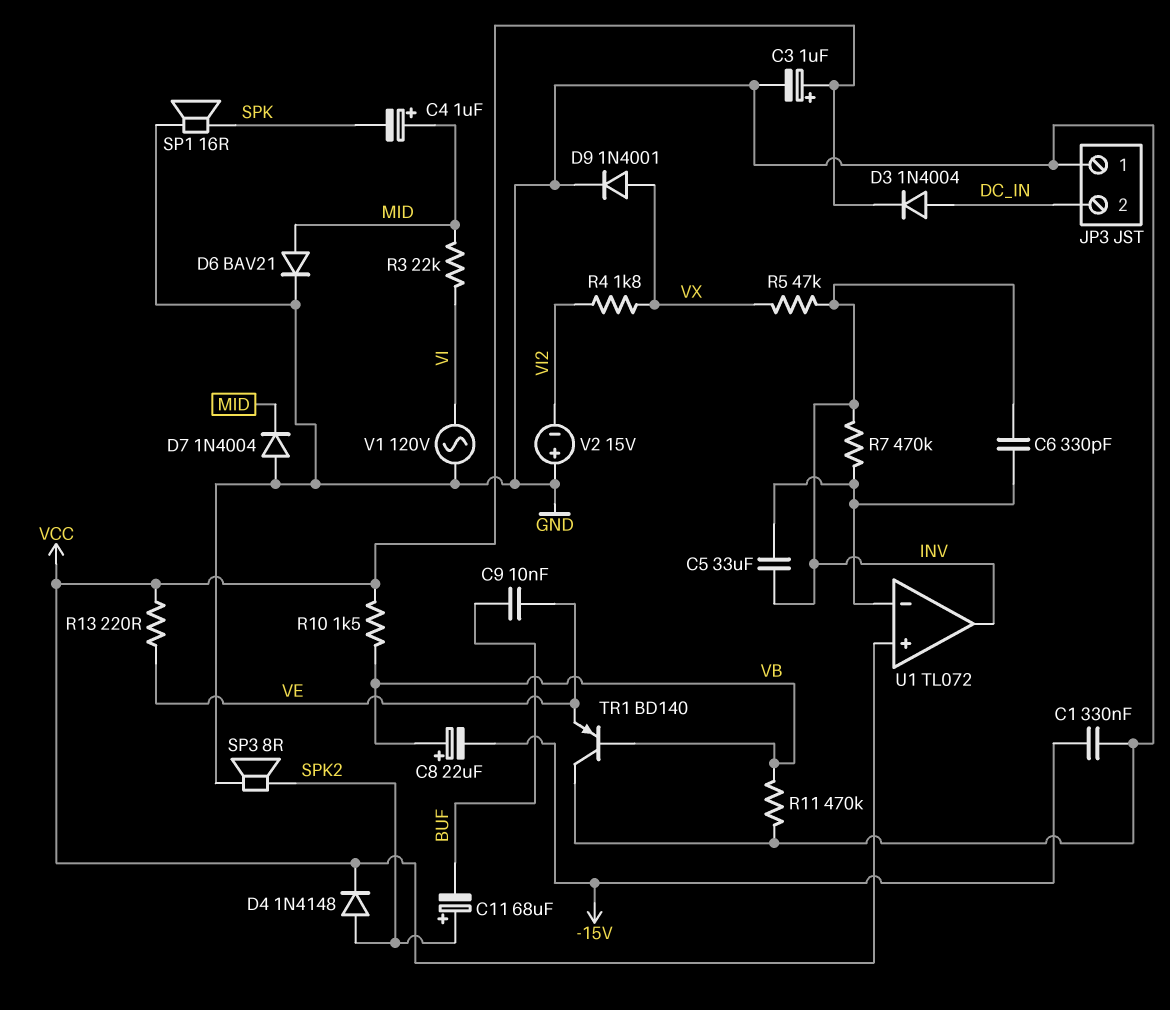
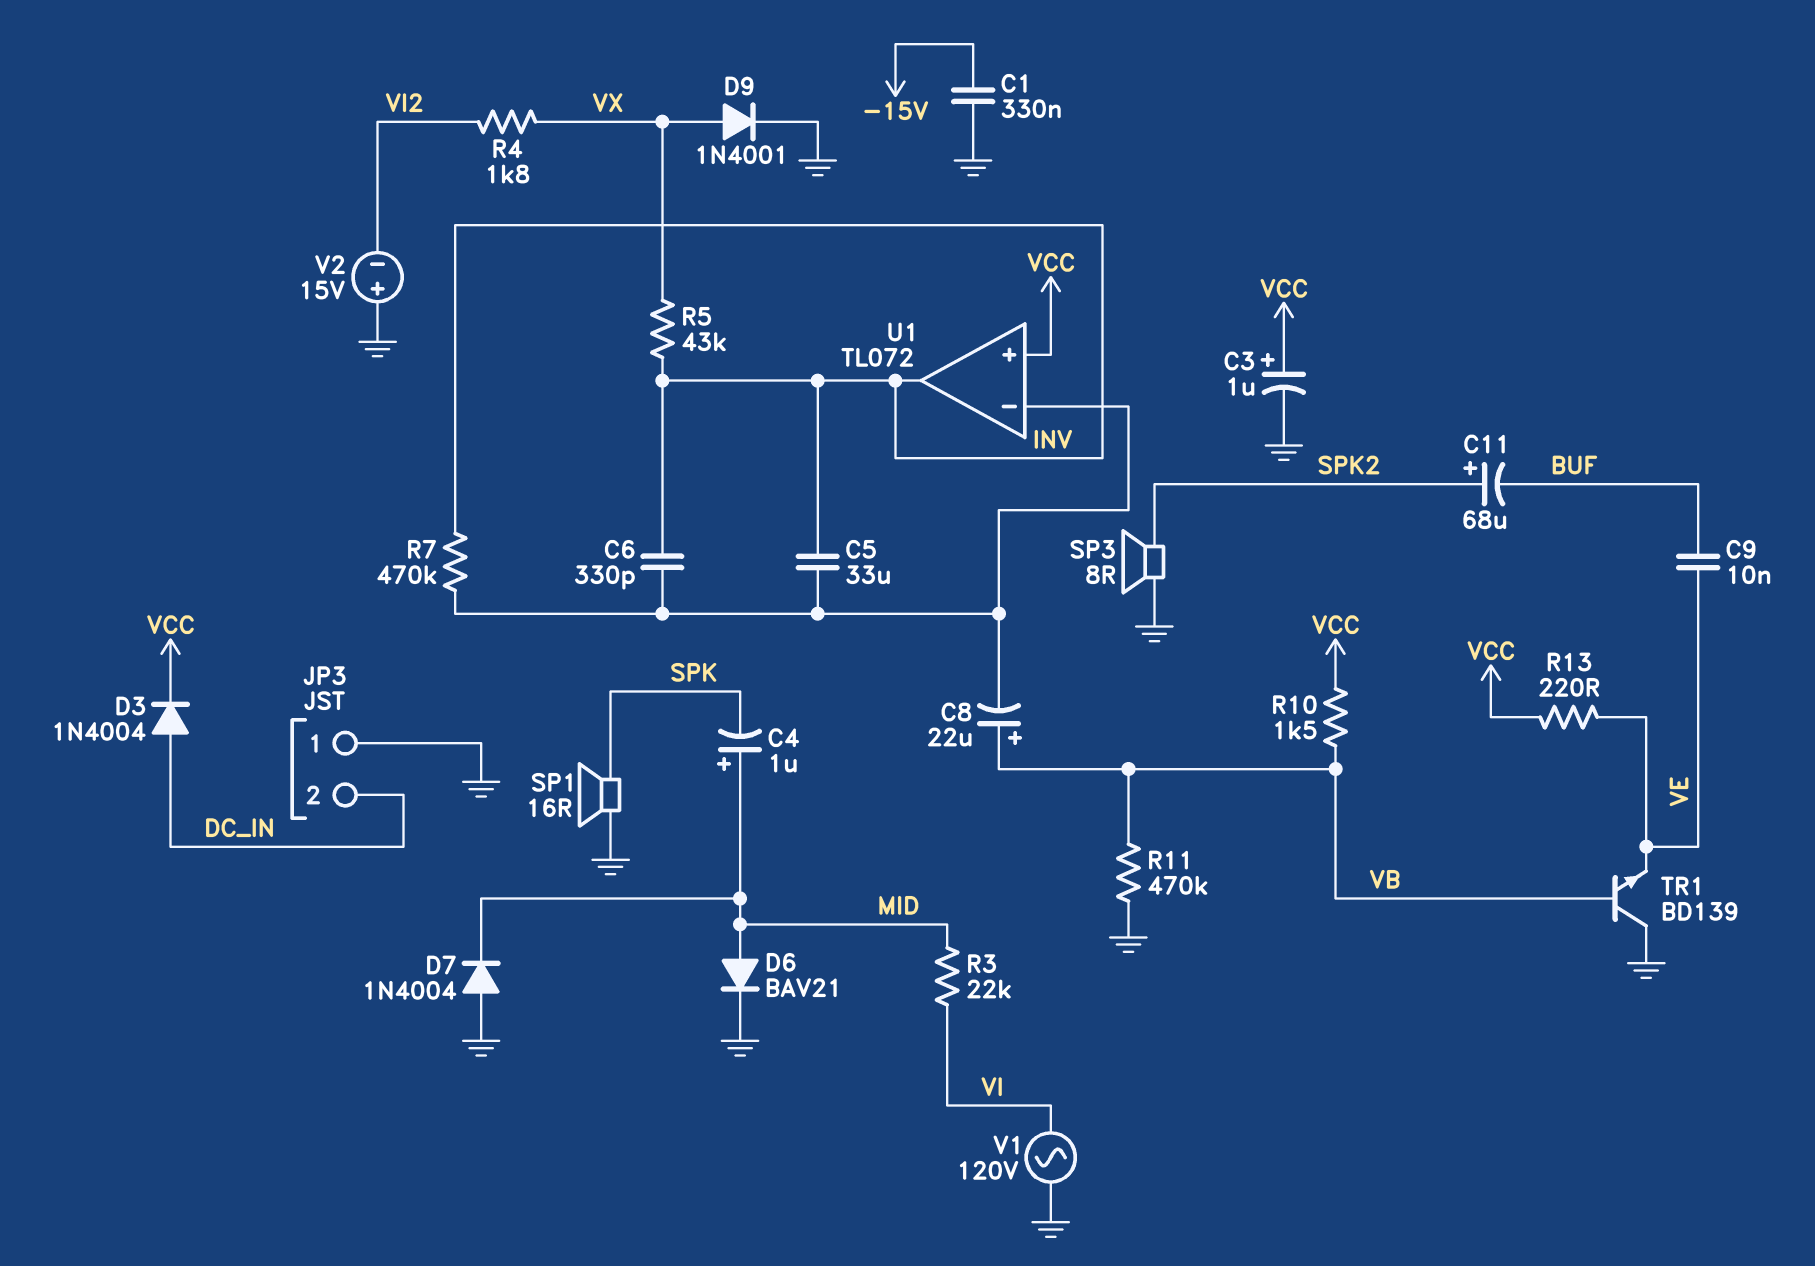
C8: 22uF (plus VB, minus -15V) -> 22uF (plus VB, minus U1/in-)
D4: diode 1N4148 (A SPK2, K VCC) -> none
R5: 47k (INV, VX) -> 43k (INV, VX)
TR1: PNP BD140 (B VB, C GND, E VE) -> NPN BD139 (B VB, C GND, E VE)

